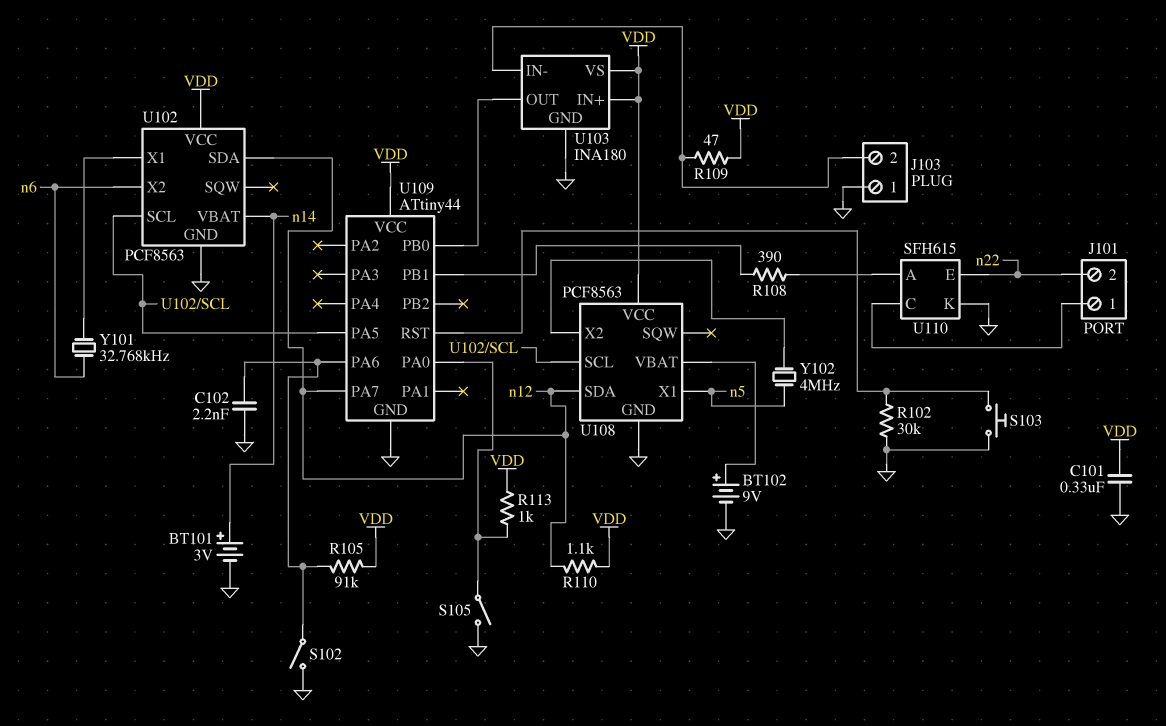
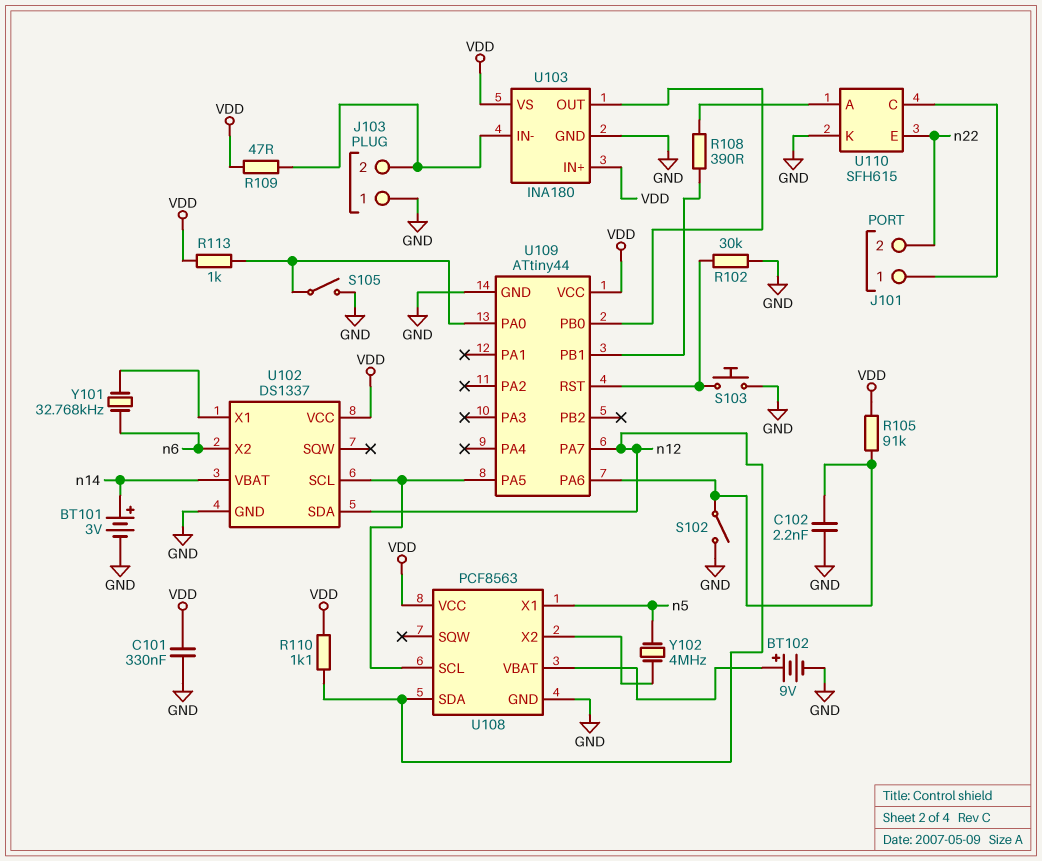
U102: PCF8563 -> DS1337

